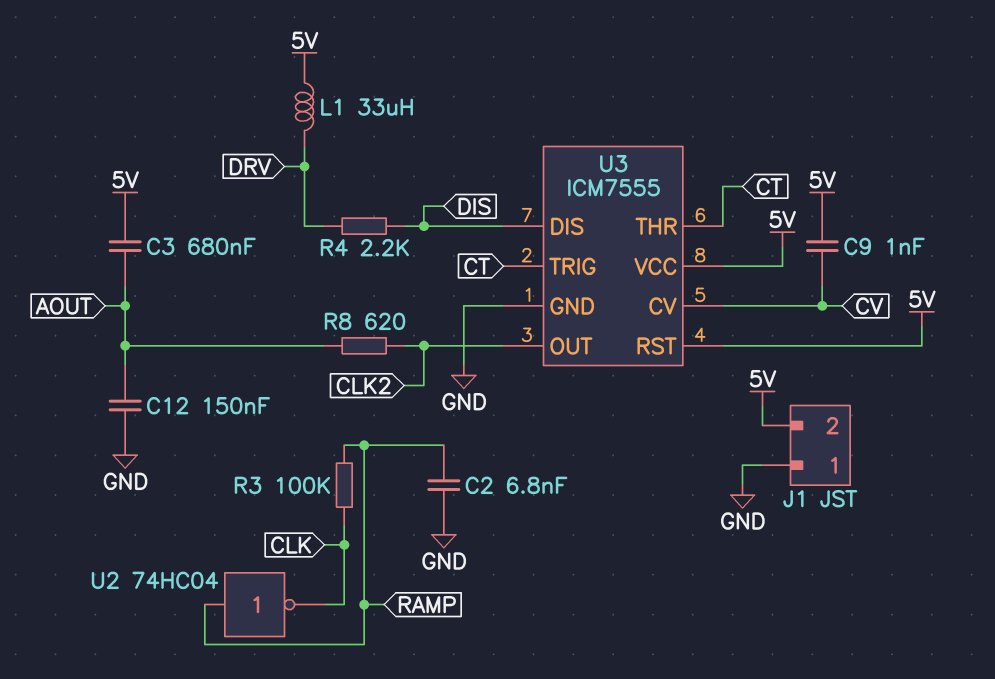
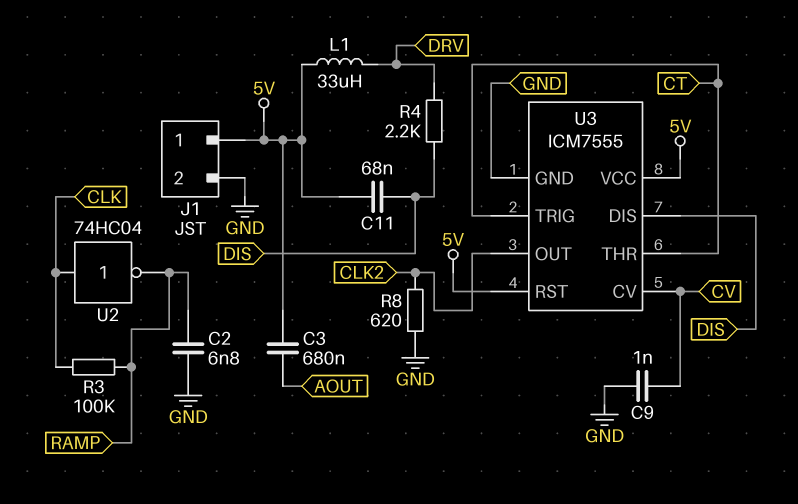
C9: 1nF (5V, CV) -> 1nF (CV, GND)
C11: none -> 68nF (5V, DIS)
C12: 150nF (AOUT, GND) -> none
J1 pin 1: GND -> 5V
J1 pin 2: 5V -> GND
R8: 620 (AOUT, CLK2) -> 620 (CLK2, GND)
U2: NOT 74HC04 (in RAMP, out CLK) -> NOT 74HC04 (in CLK, out RAMP)

